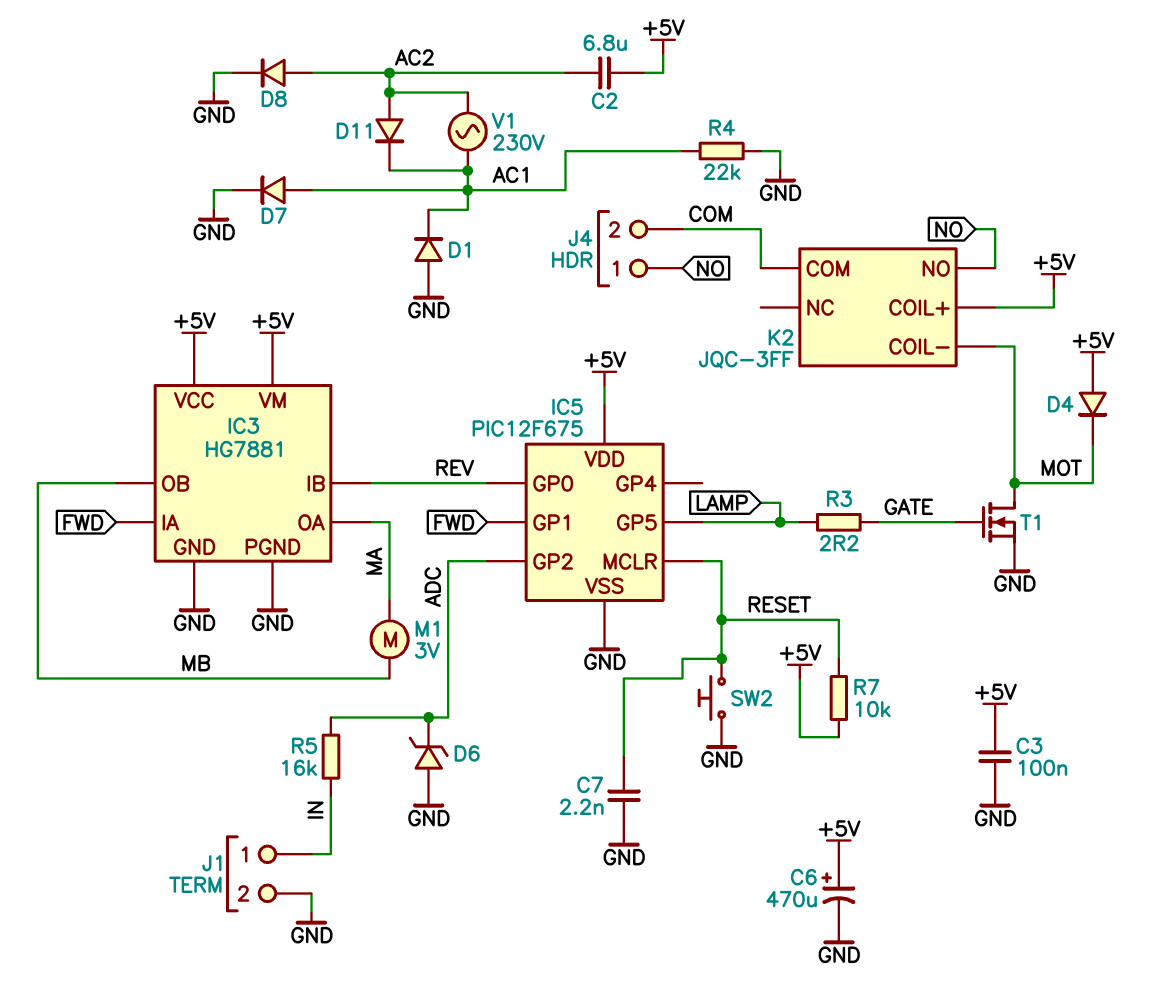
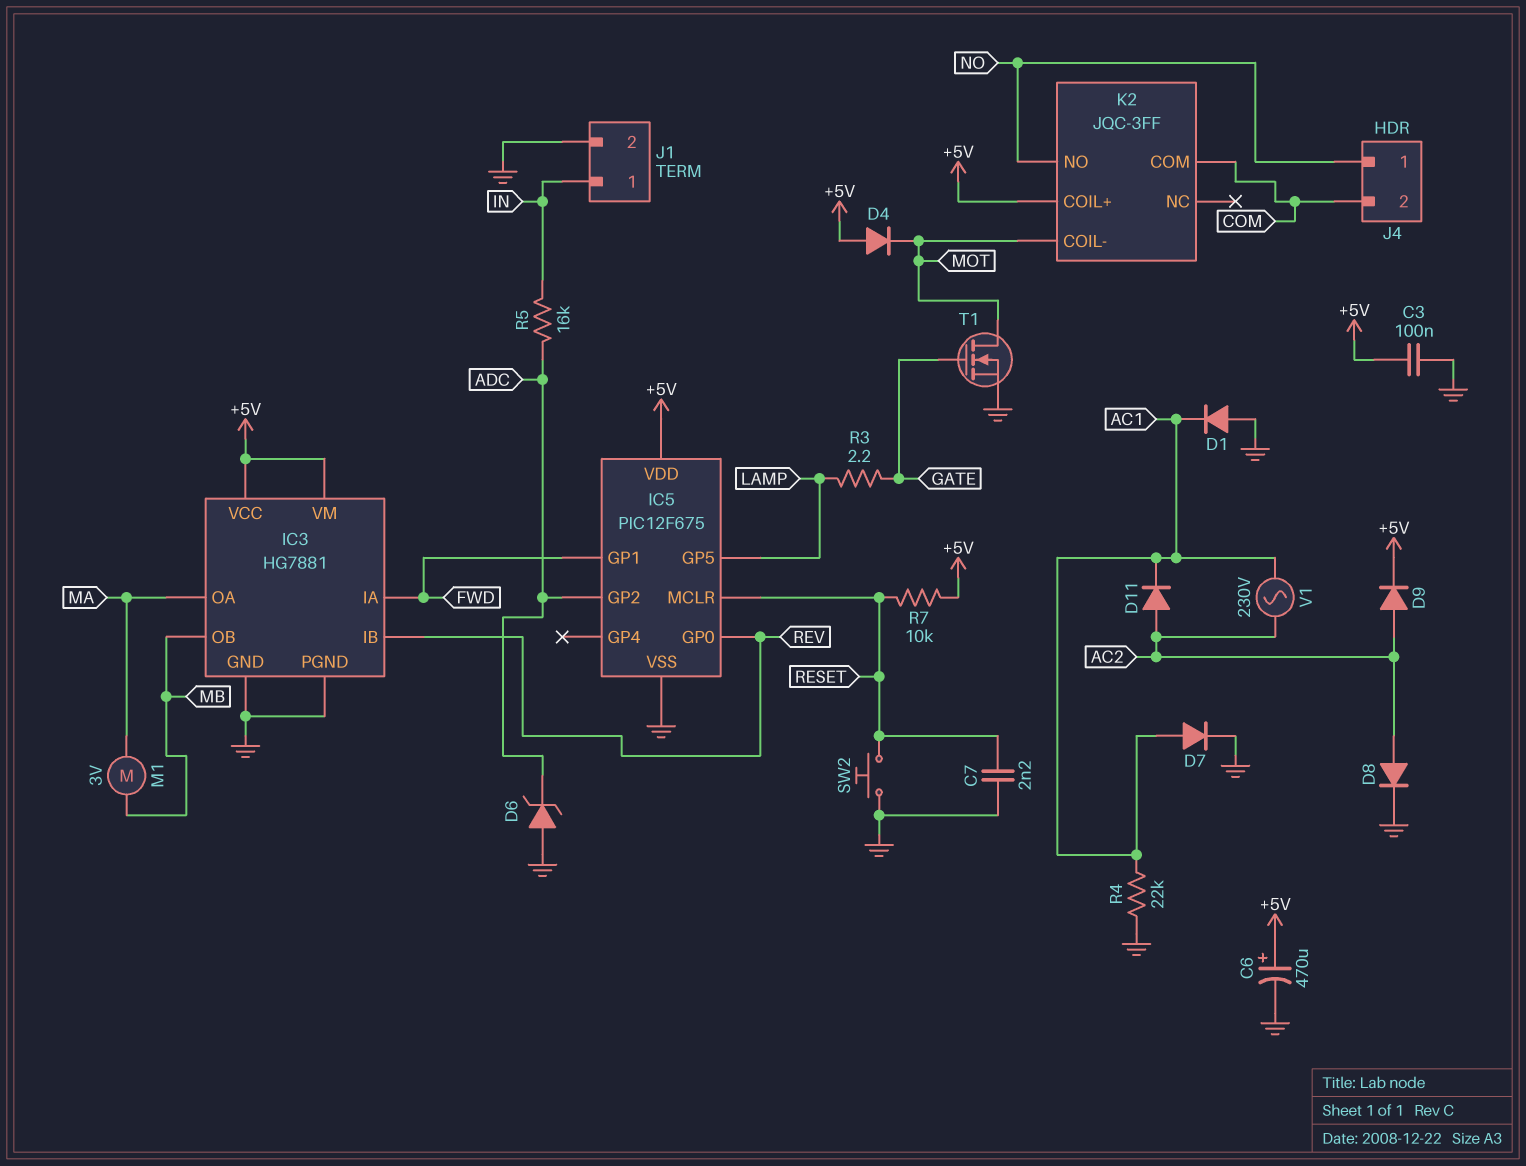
C2: 6.8uF (+5V, AC2) -> none
D9: none -> diode (A AC2, K +5V)

